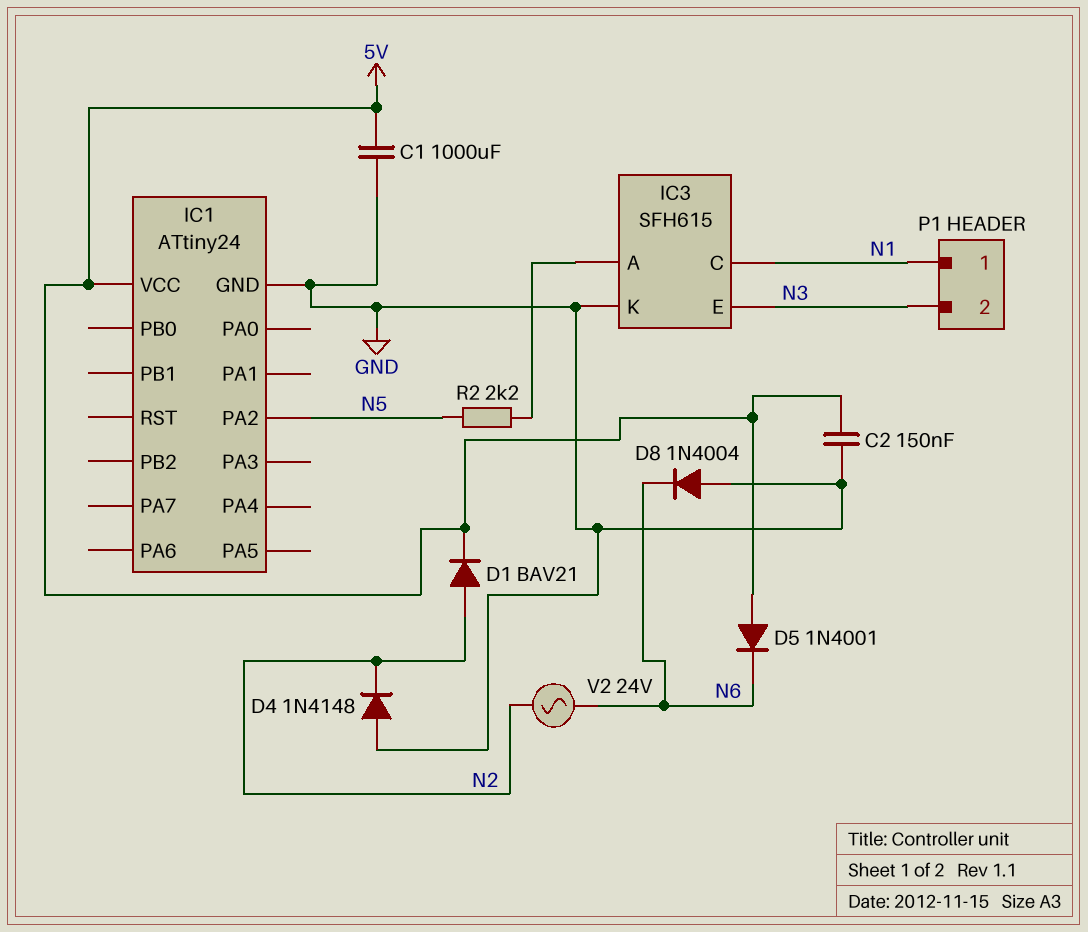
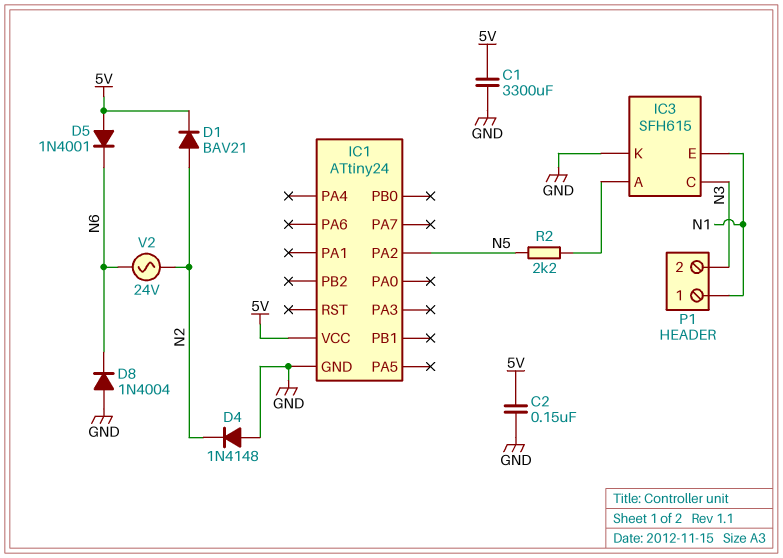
C1: 1000uF (5V, GND) -> 3300uF (5V, GND)
IC3 pin C: N1 -> N3
IC3 pin E: N3 -> N1

